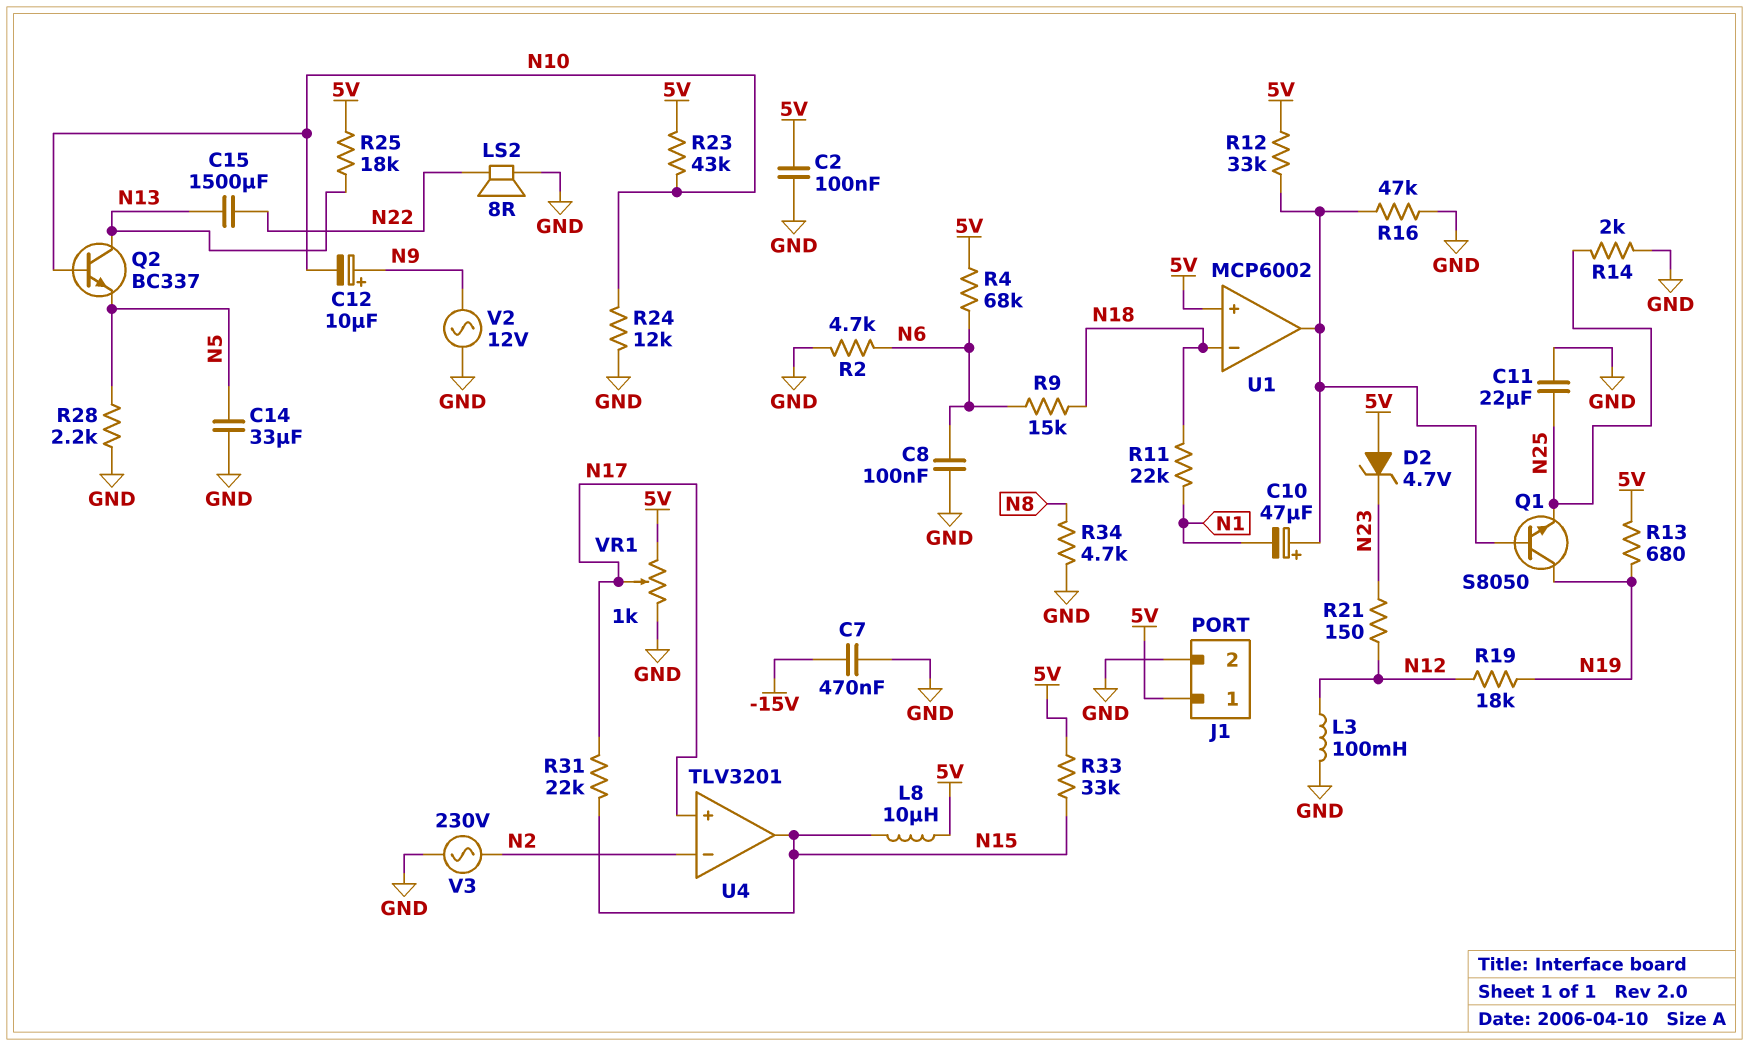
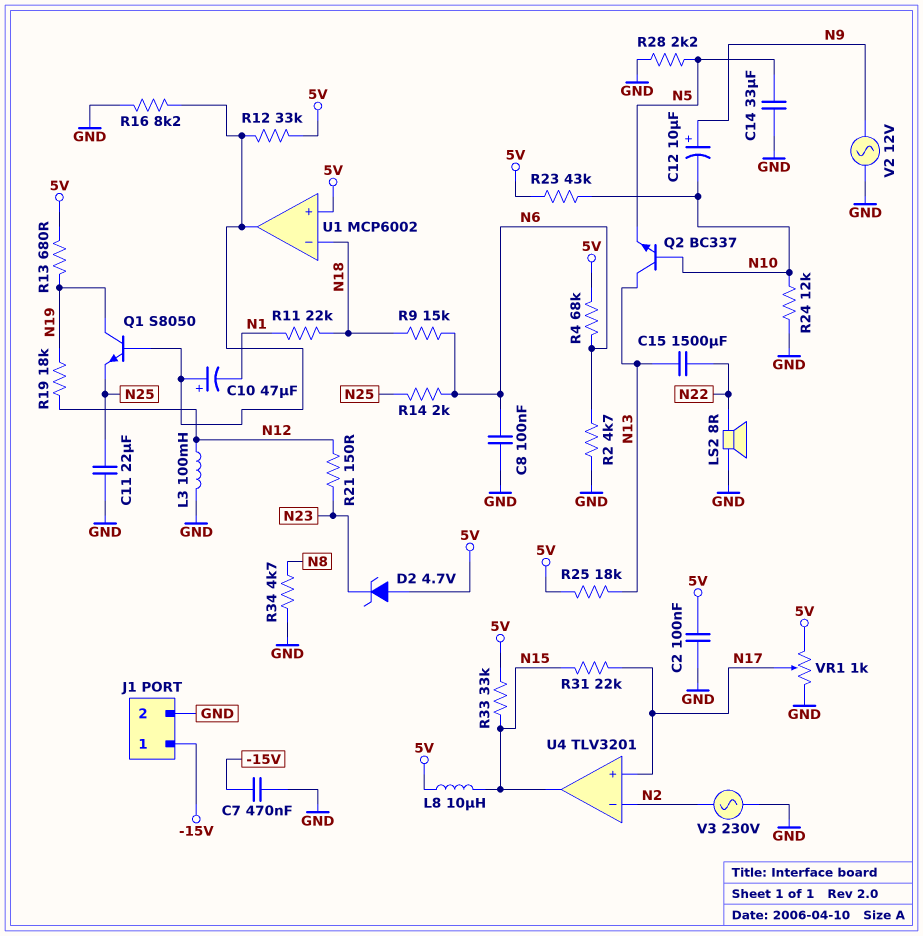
J1 pin 1: 5V -> -15V
R14: 2k (GND, N25) -> 2k (N6, N25)
R16: 47k (GND, U1/out) -> 8.2k (GND, U1/out)

